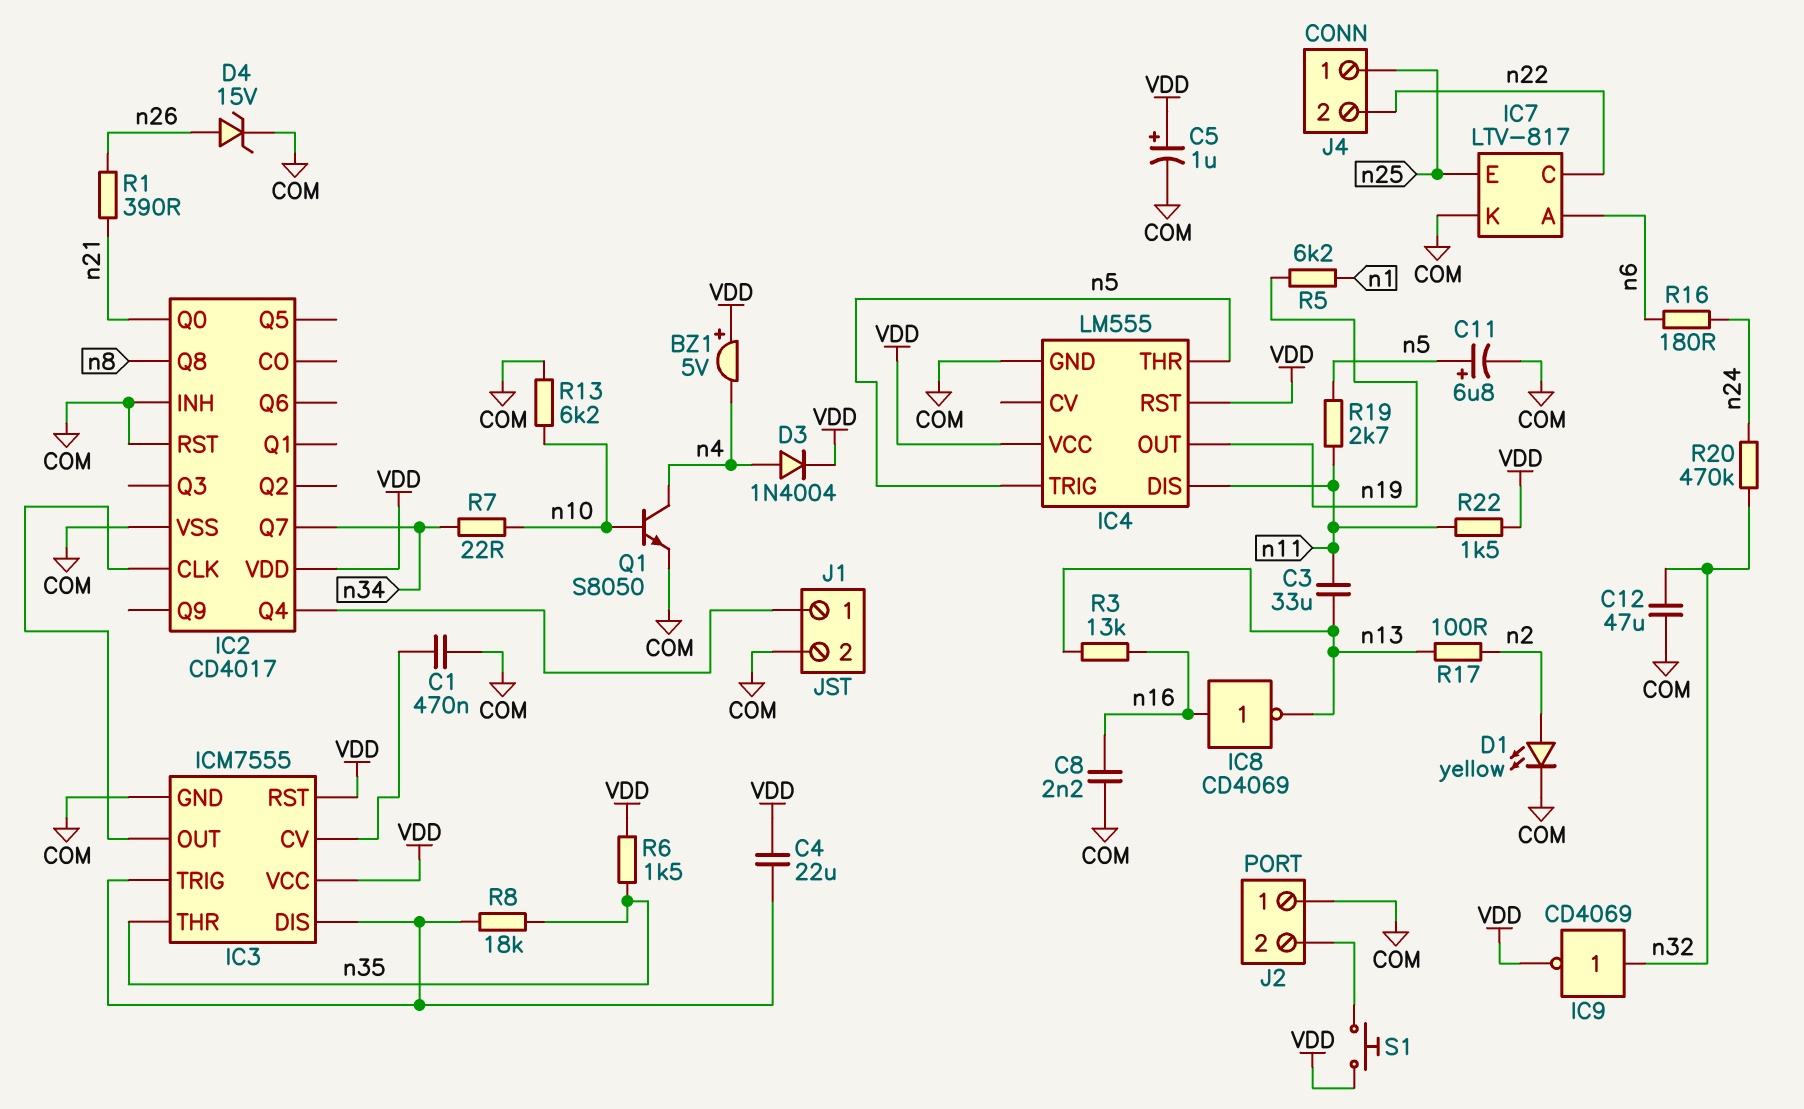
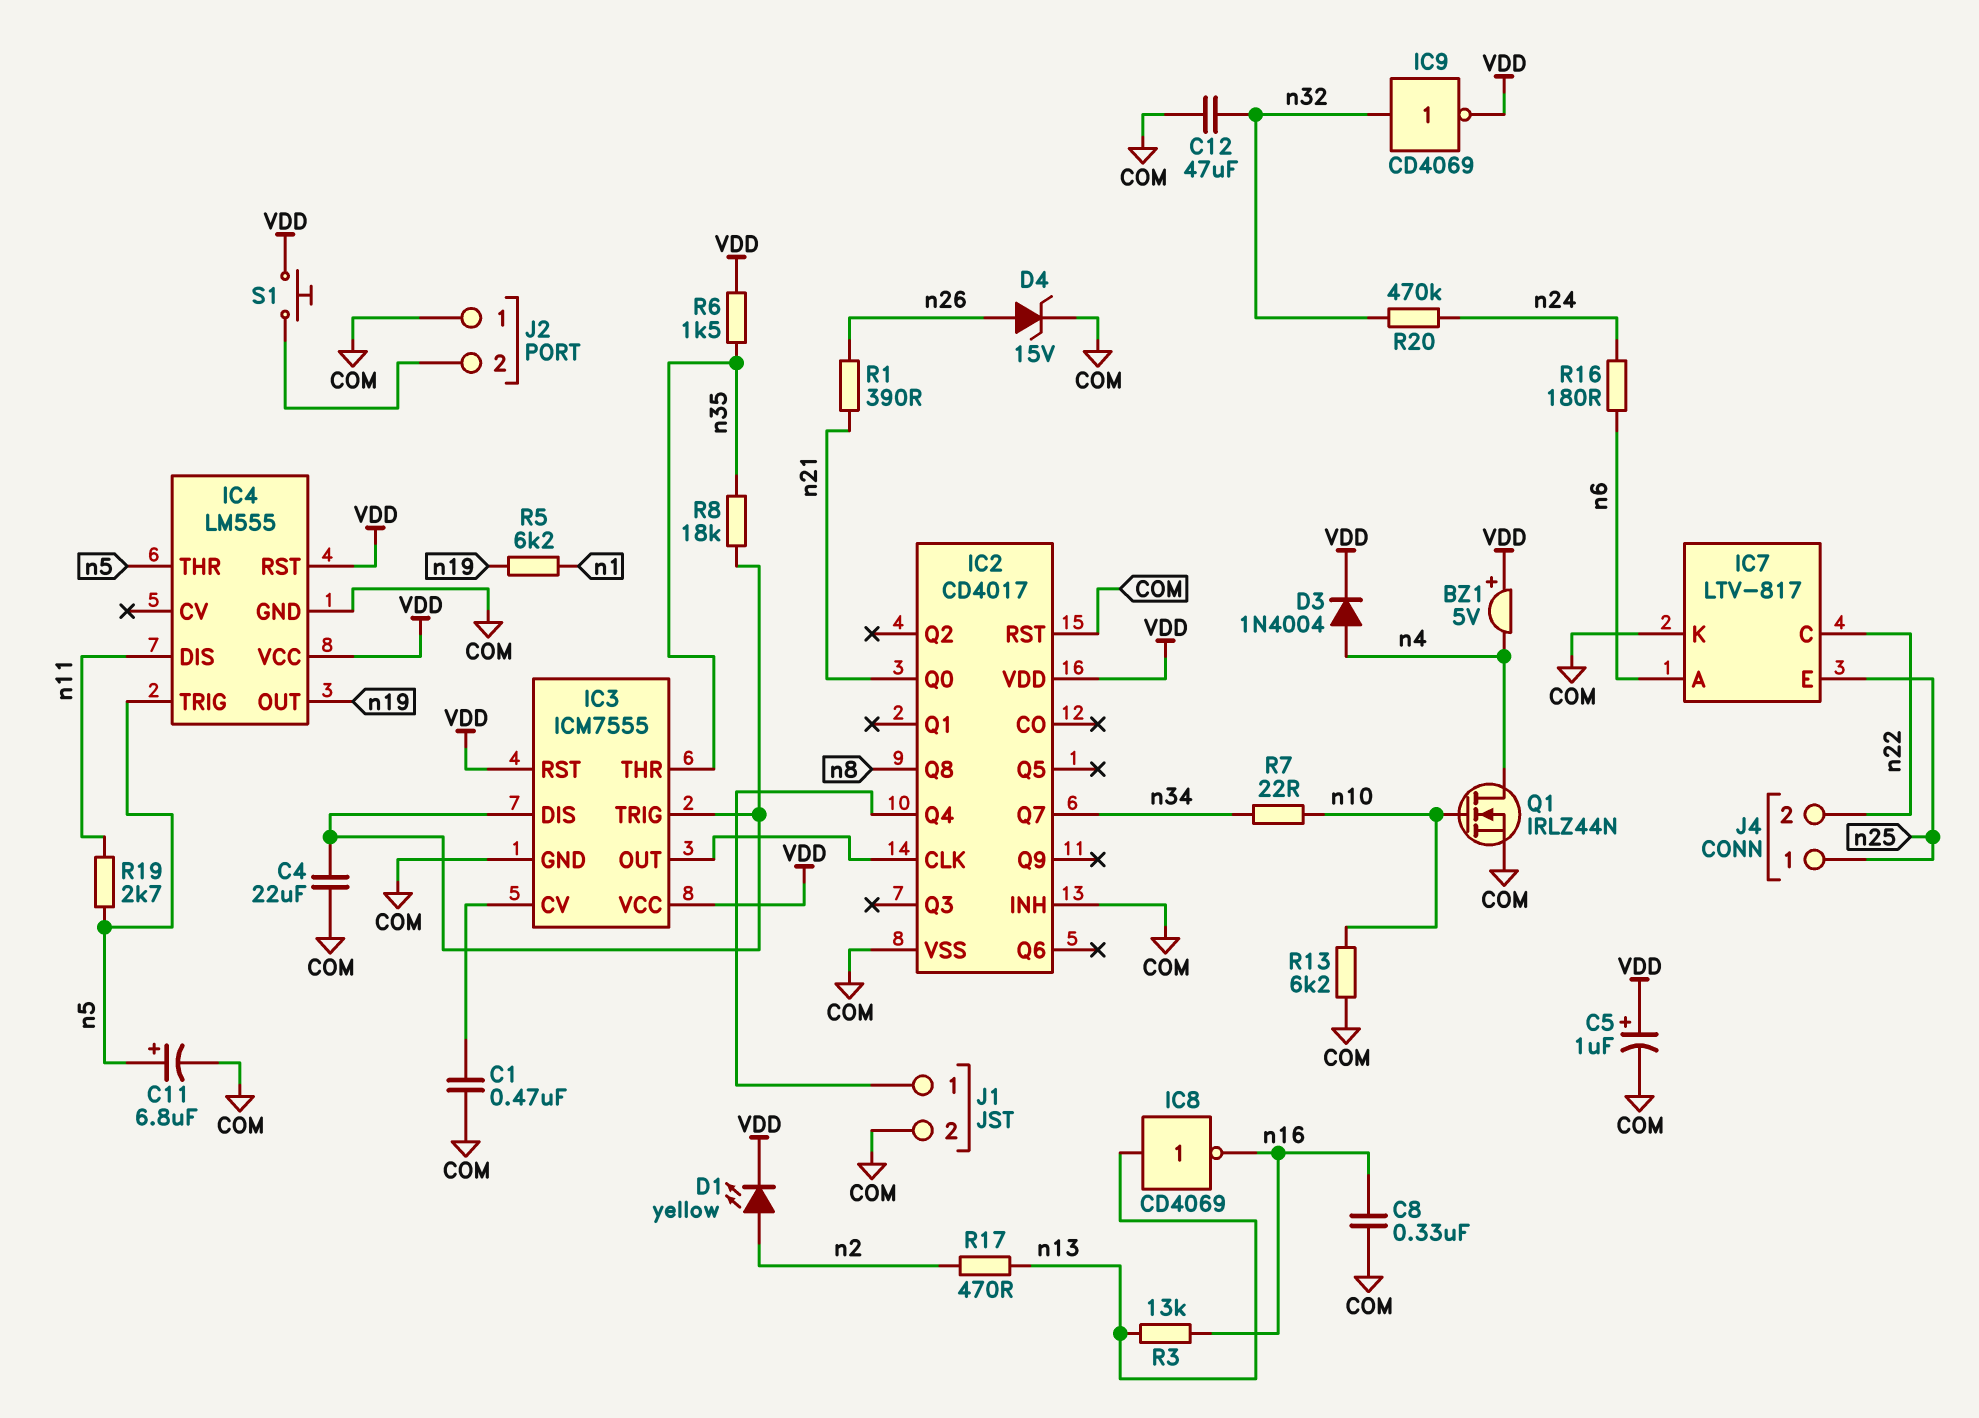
C3: 33uF (n11, n13) -> none
C4: 22uF (IC3/DIS, VDD) -> 22uF (COM, IC3/DIS)
C8: 2.2nF (COM, n16) -> 330nF (COM, n16)
D1: LED yellow (A n2, K COM) -> LED yellow (A n2, K VDD)
IC8: NOT CD4069 (in n16, out n13) -> NOT CD4069 (in n13, out n16)
Q1: NPN S8050 (B n10, C n4, E COM) -> NMOS IRLZ44N (G n10, D n4, S COM)
R17: 100 (n2, n13) -> 470 (n2, n13)
R22: 1.5k (VDD, n11) -> none

